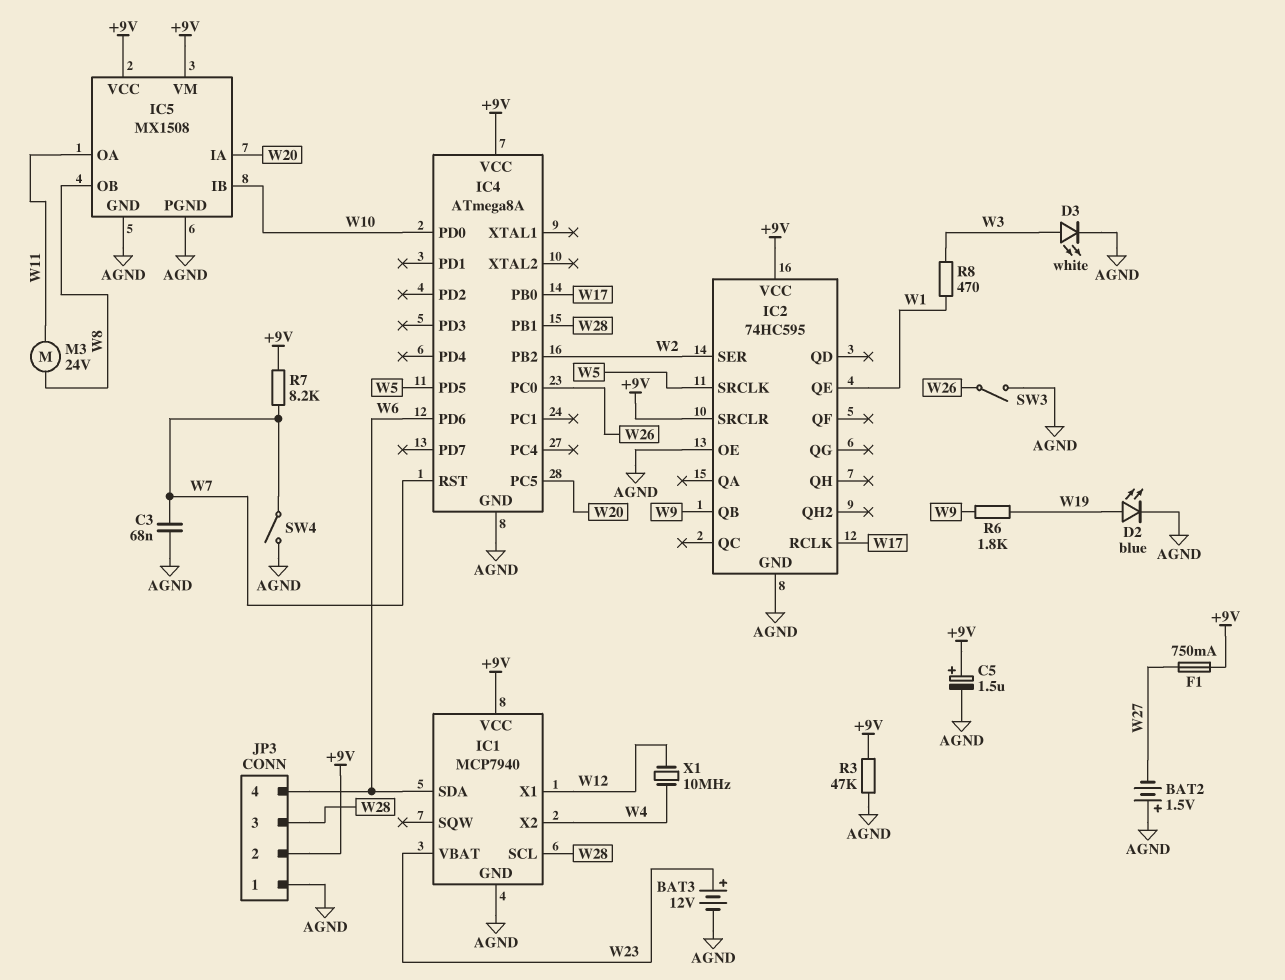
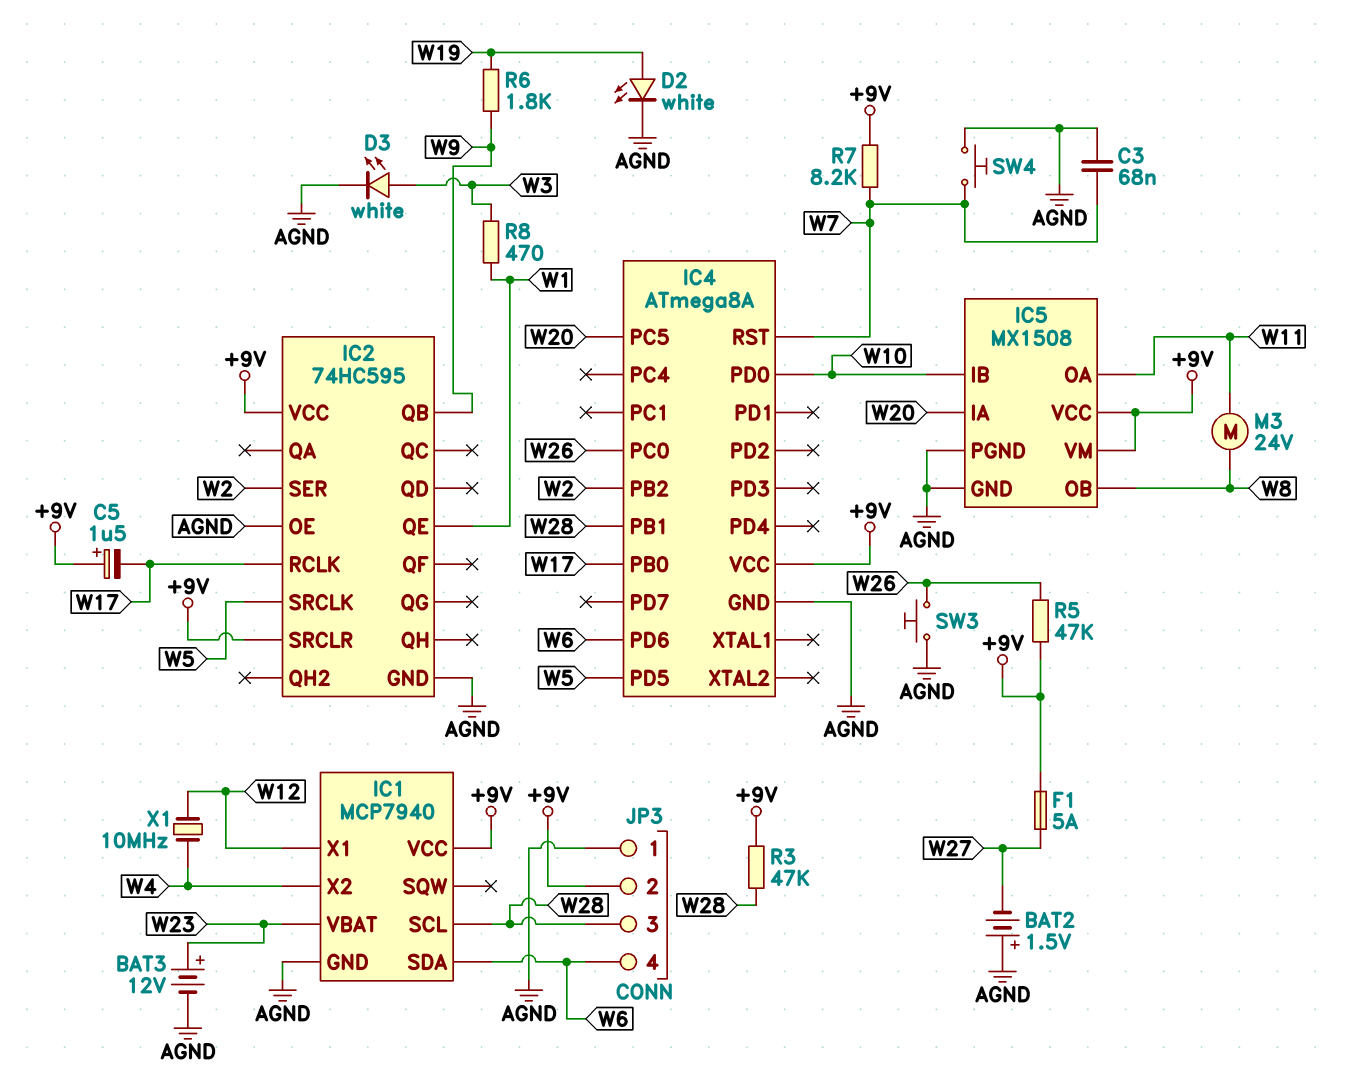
C5: 1.5uF (plus +9V, minus AGND) -> 1.5uF (plus +9V, minus W17)
D2: LED blue (A W19, K AGND) -> LED white (A W19, K AGND)
F1: 750mA (+9V, W27) -> 5A (+9V, W27)
R3: 47k (+9V, AGND) -> 47k (+9V, W28)
R5: none -> 47k (+9V, W26)
SW3: switch (AGND, W26) -> button (AGND, W26)
SW4: switch (AGND, W7) -> button (AGND, W7)

